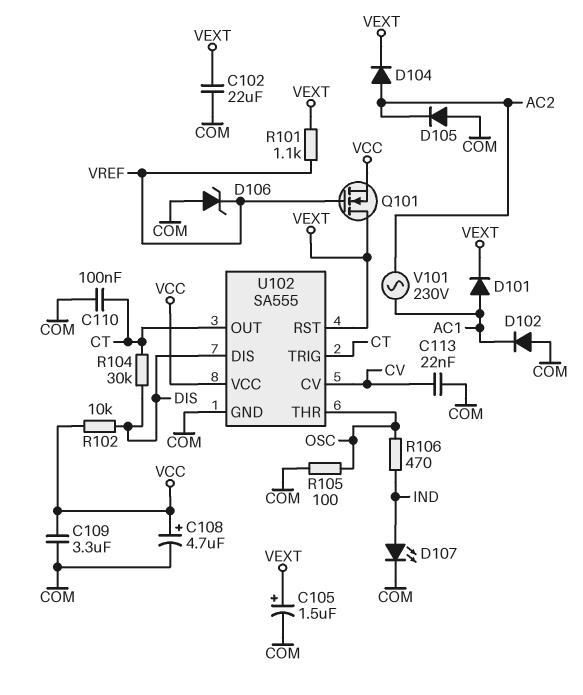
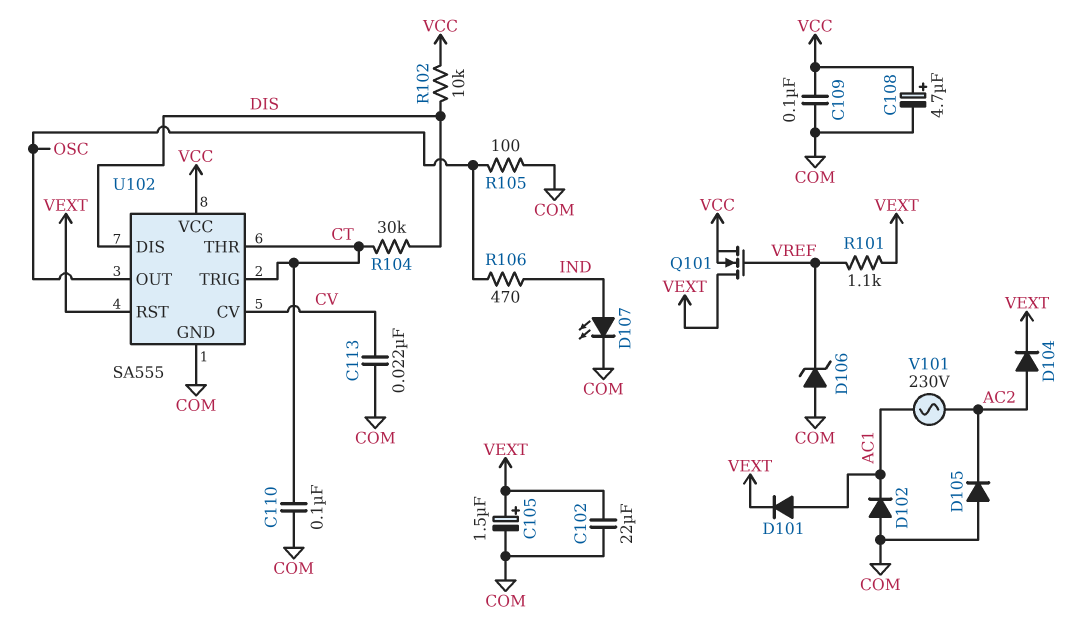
C109: 3.3uF (COM, VCC) -> 100nF (COM, VCC)
U102 pin OUT: CT -> OSC
U102 pin THR: OSC -> CT

